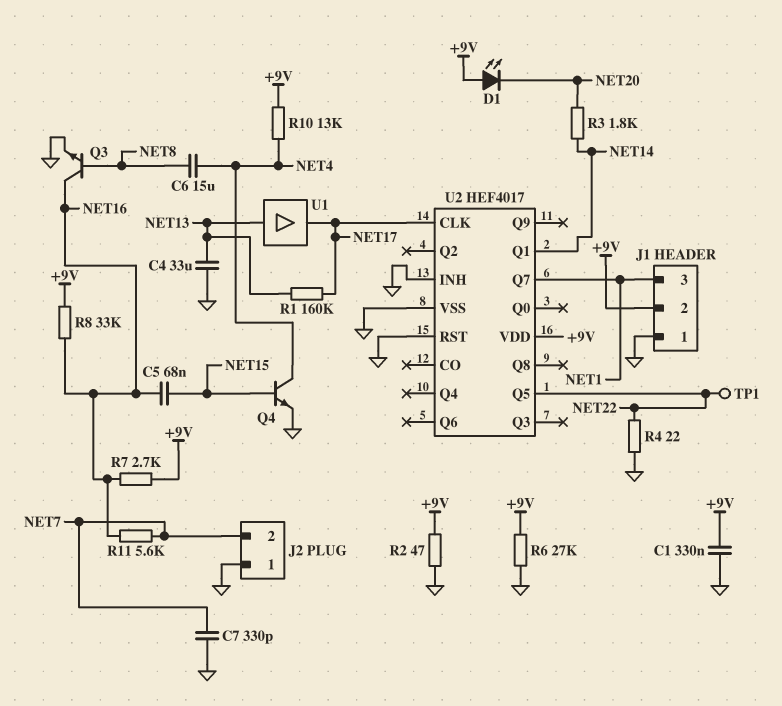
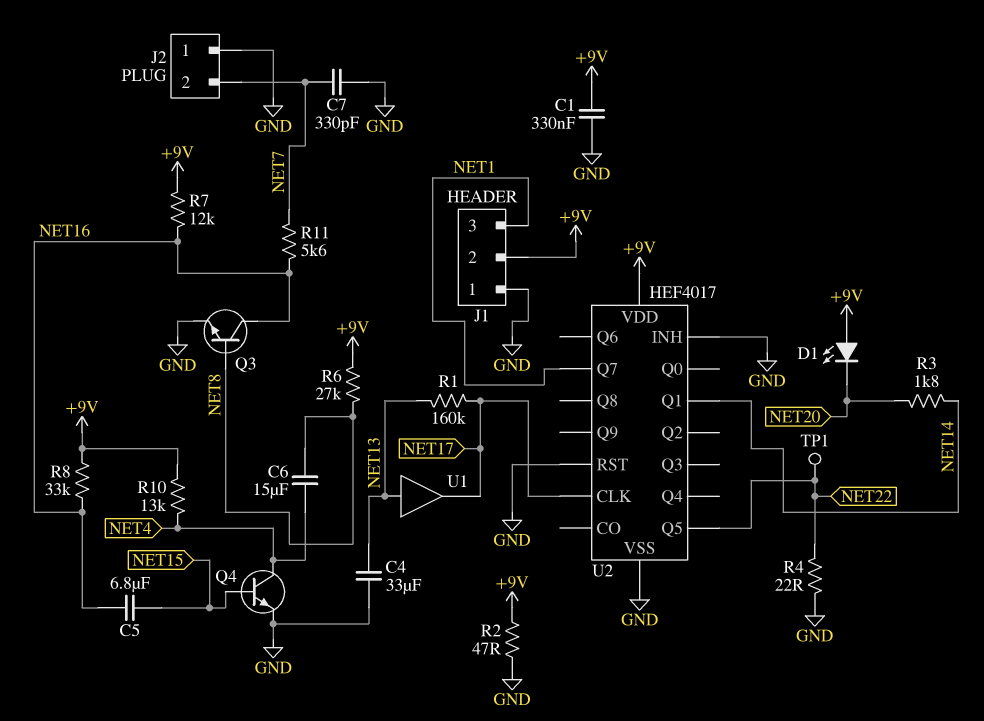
C5: 68nF (NET15, NET16) -> 6.8uF (NET15, NET16)
R6: 27k (+9V, GND) -> 27k (+9V, NET8)
R7: 2.7k (+9V, NET16) -> 12k (+9V, NET16)

